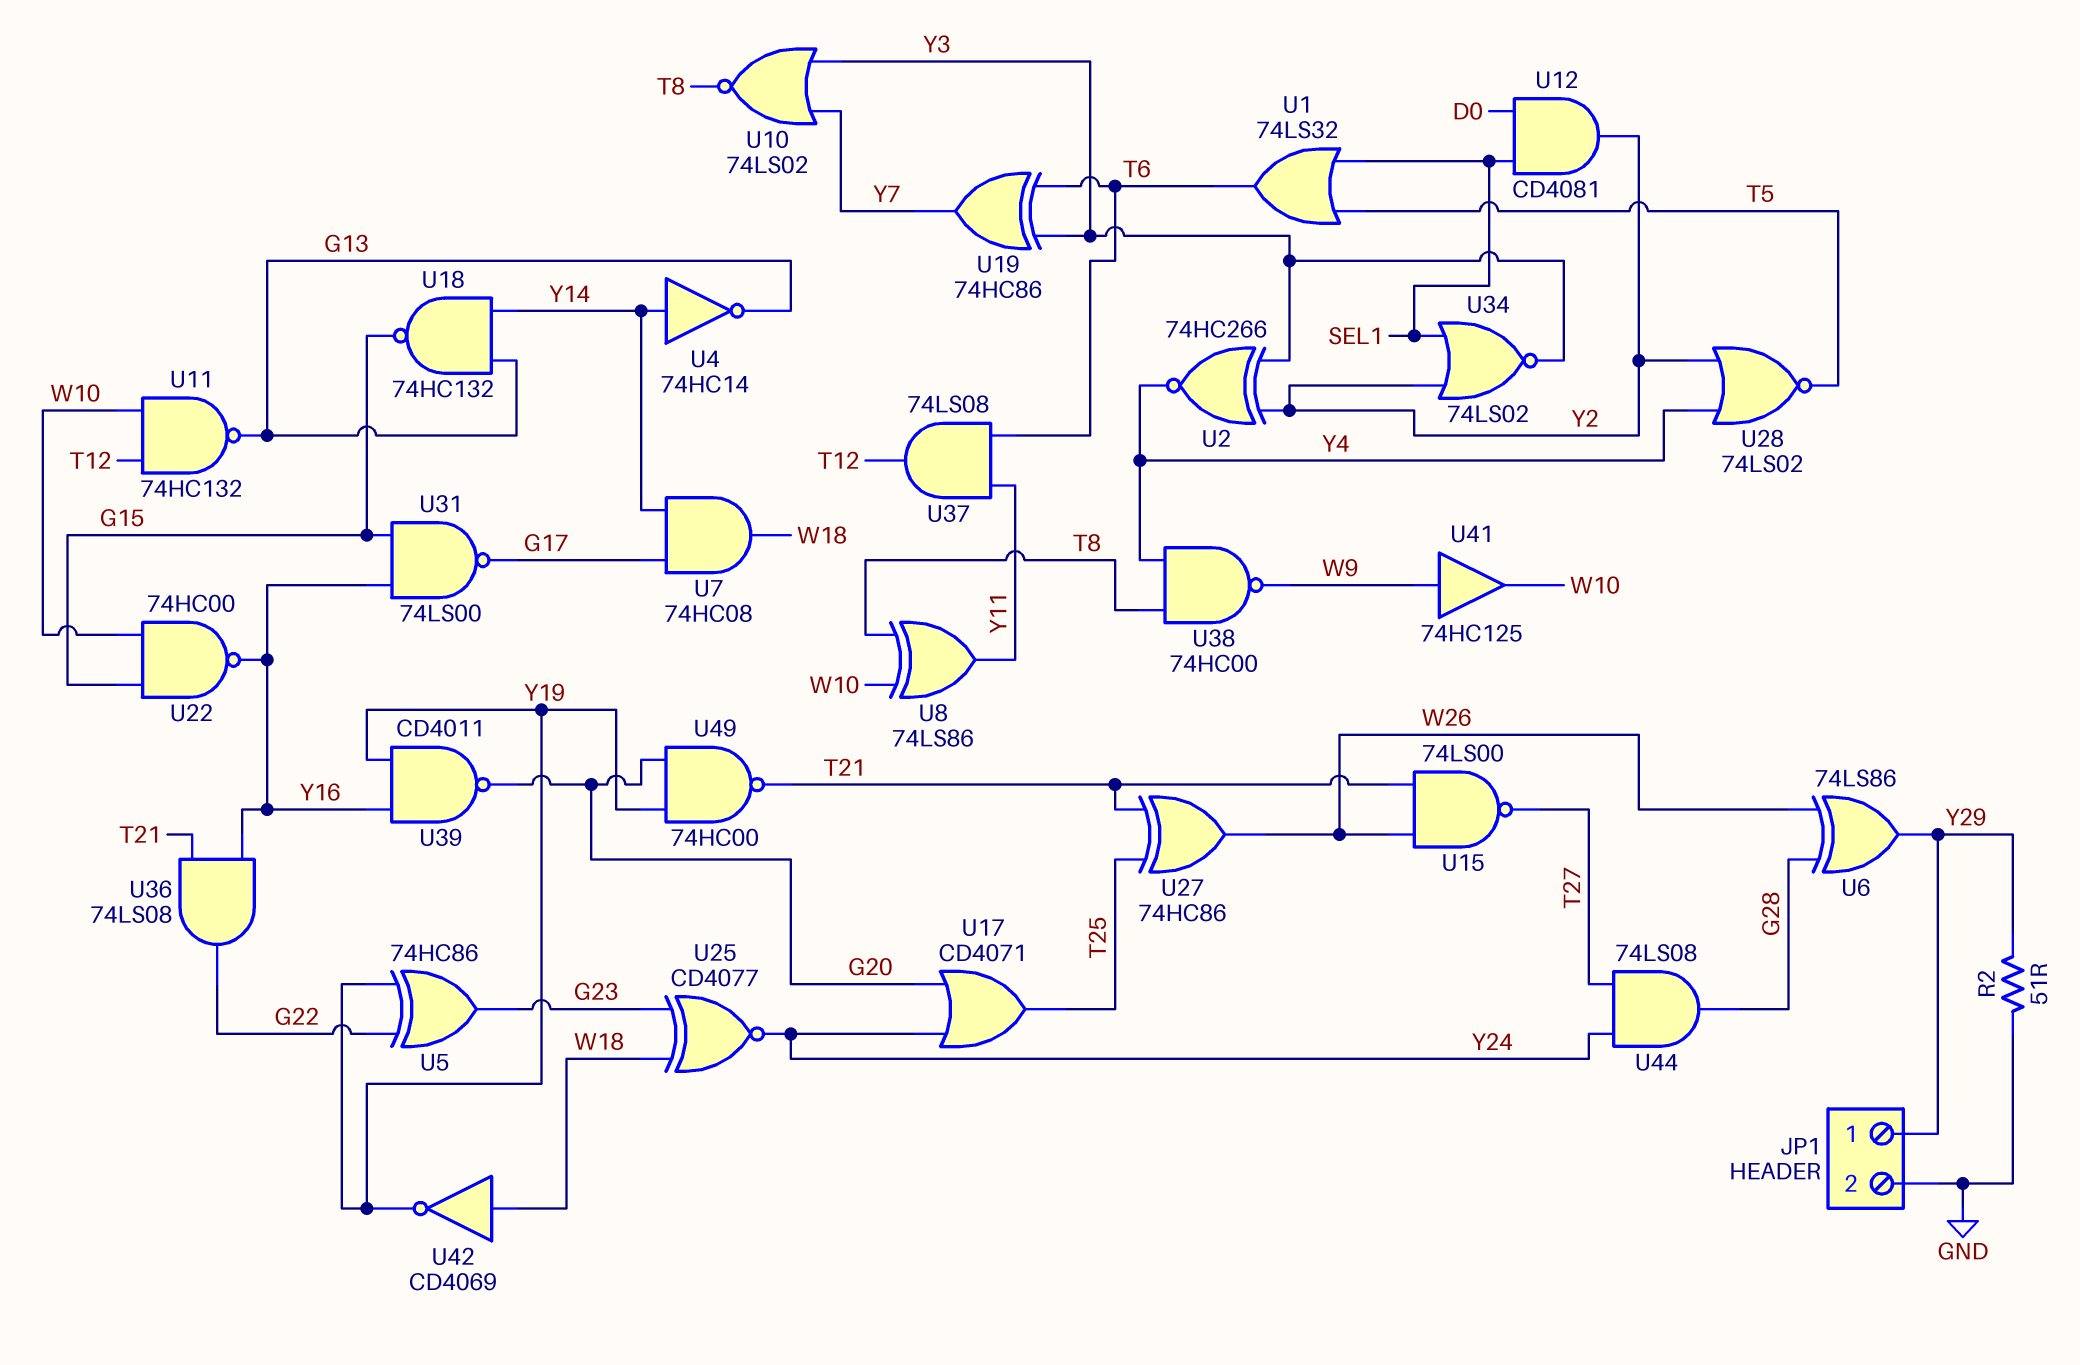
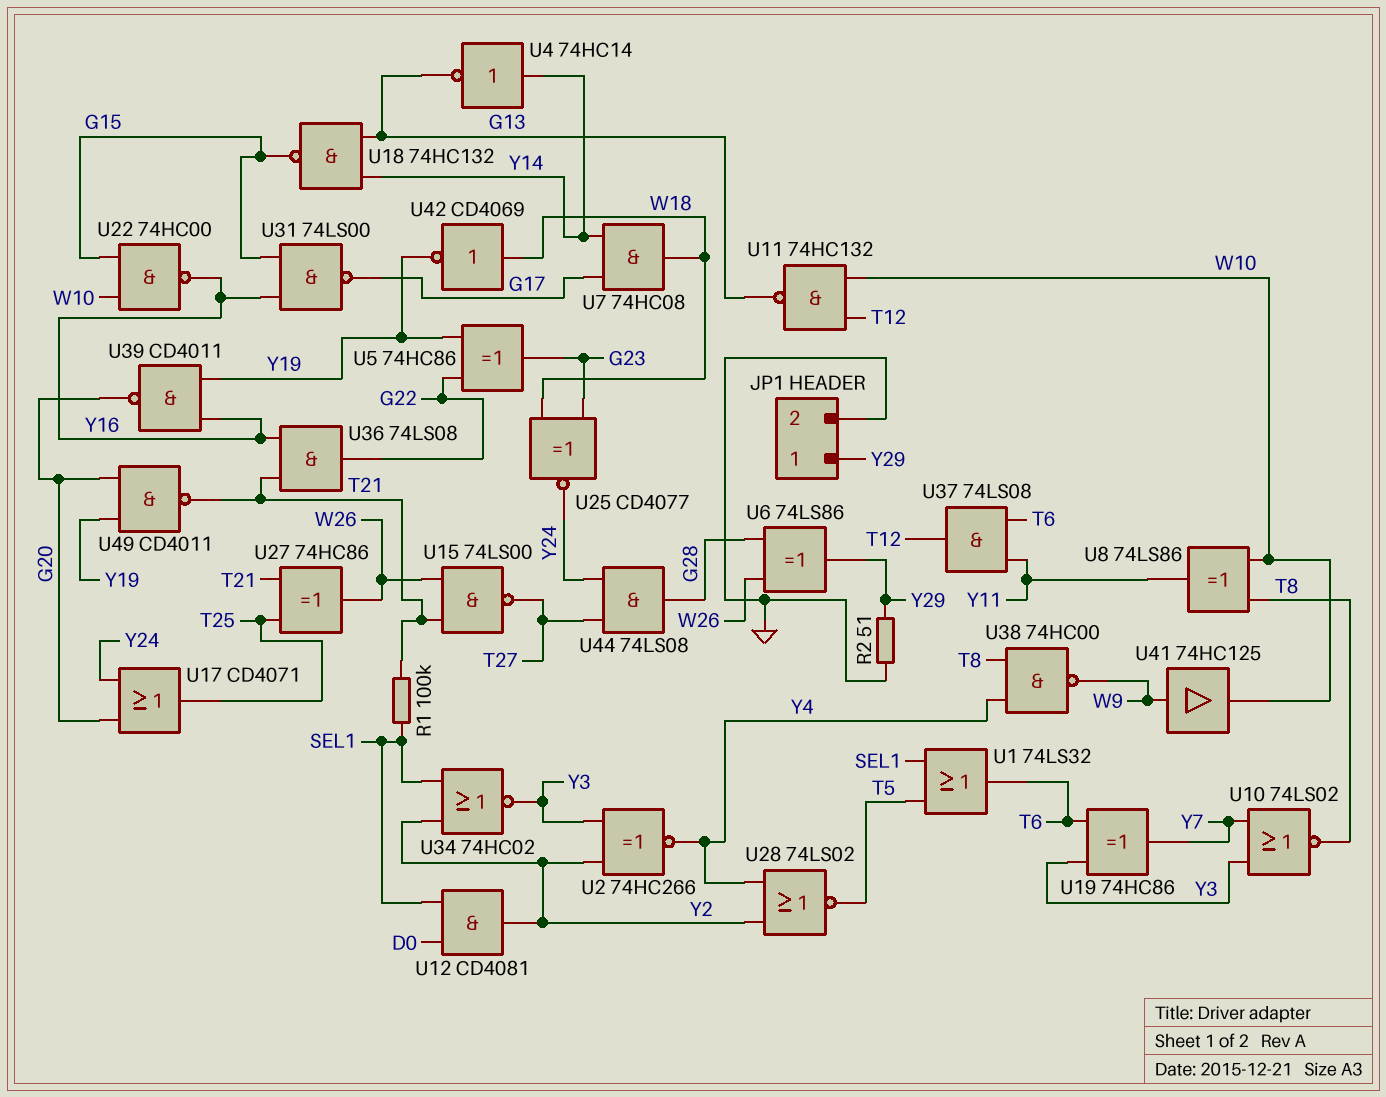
R1: none -> 100k (SEL1, T21)
U34: NOR 74LS02 (in SEL1, in Y2, out Y3) -> NOR 74HC02 (in SEL1, in Y2, out Y3)
U49: NAND 74HC00 (in G20, in Y19, out T21) -> NAND CD4011 (in G20, in Y19, out T21)

